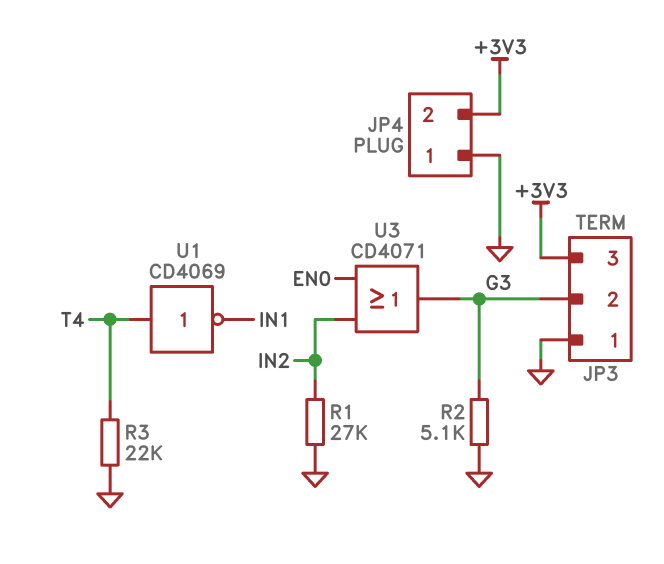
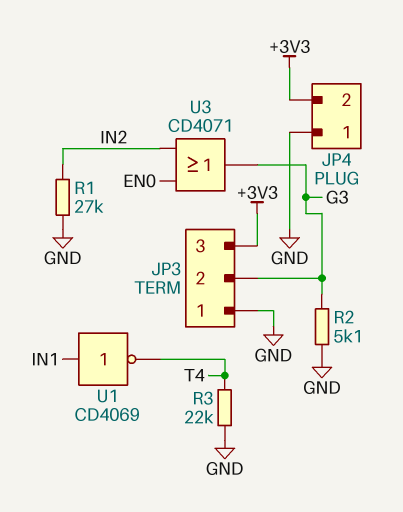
U1: NOT CD4069 (in T4, out IN1) -> NOT CD4069 (in IN1, out T4)

